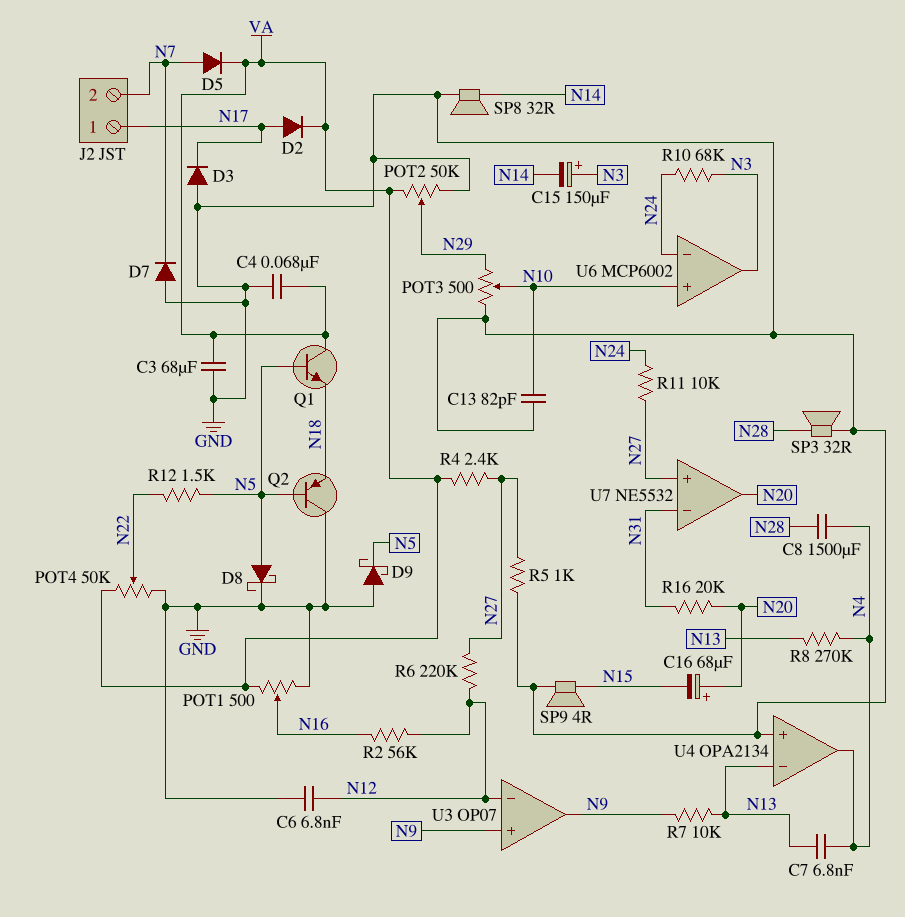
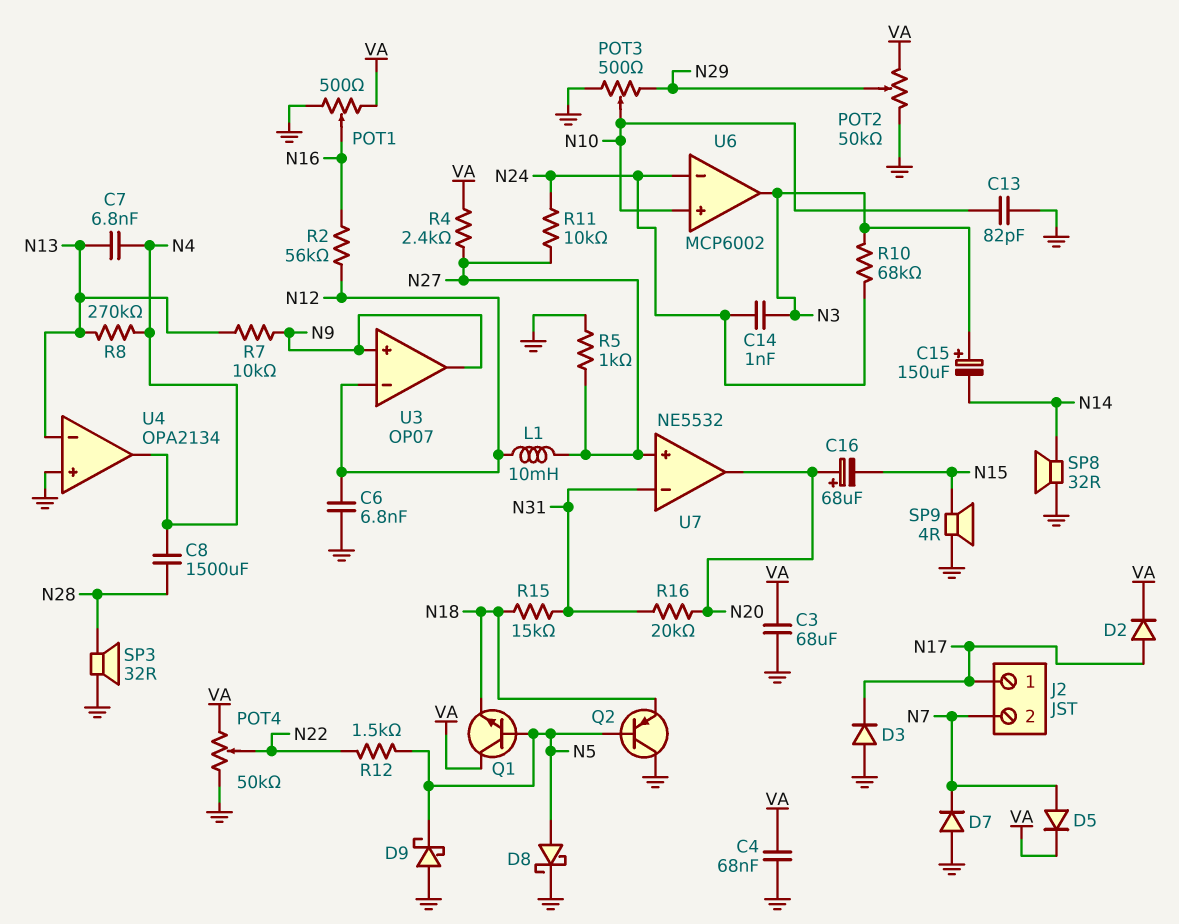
C14: none -> 1nF (N3, N24)
L1: none -> 10mH (N12, N27)
R6: 220k (N12, N27) -> none
R15: none -> 15k (N18, N31)

